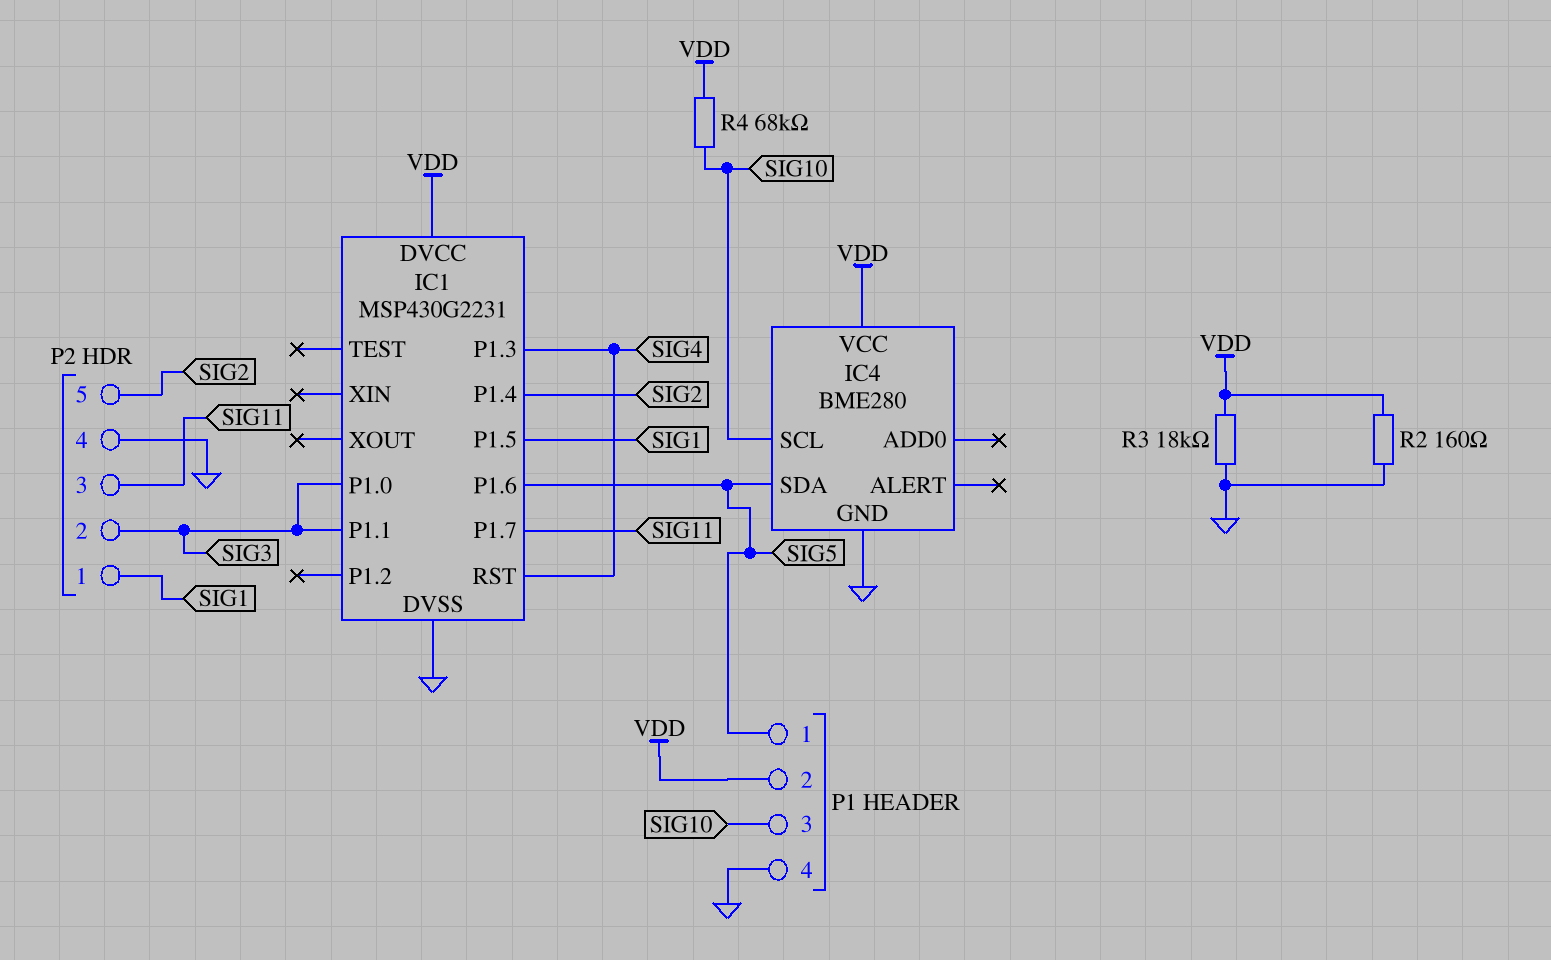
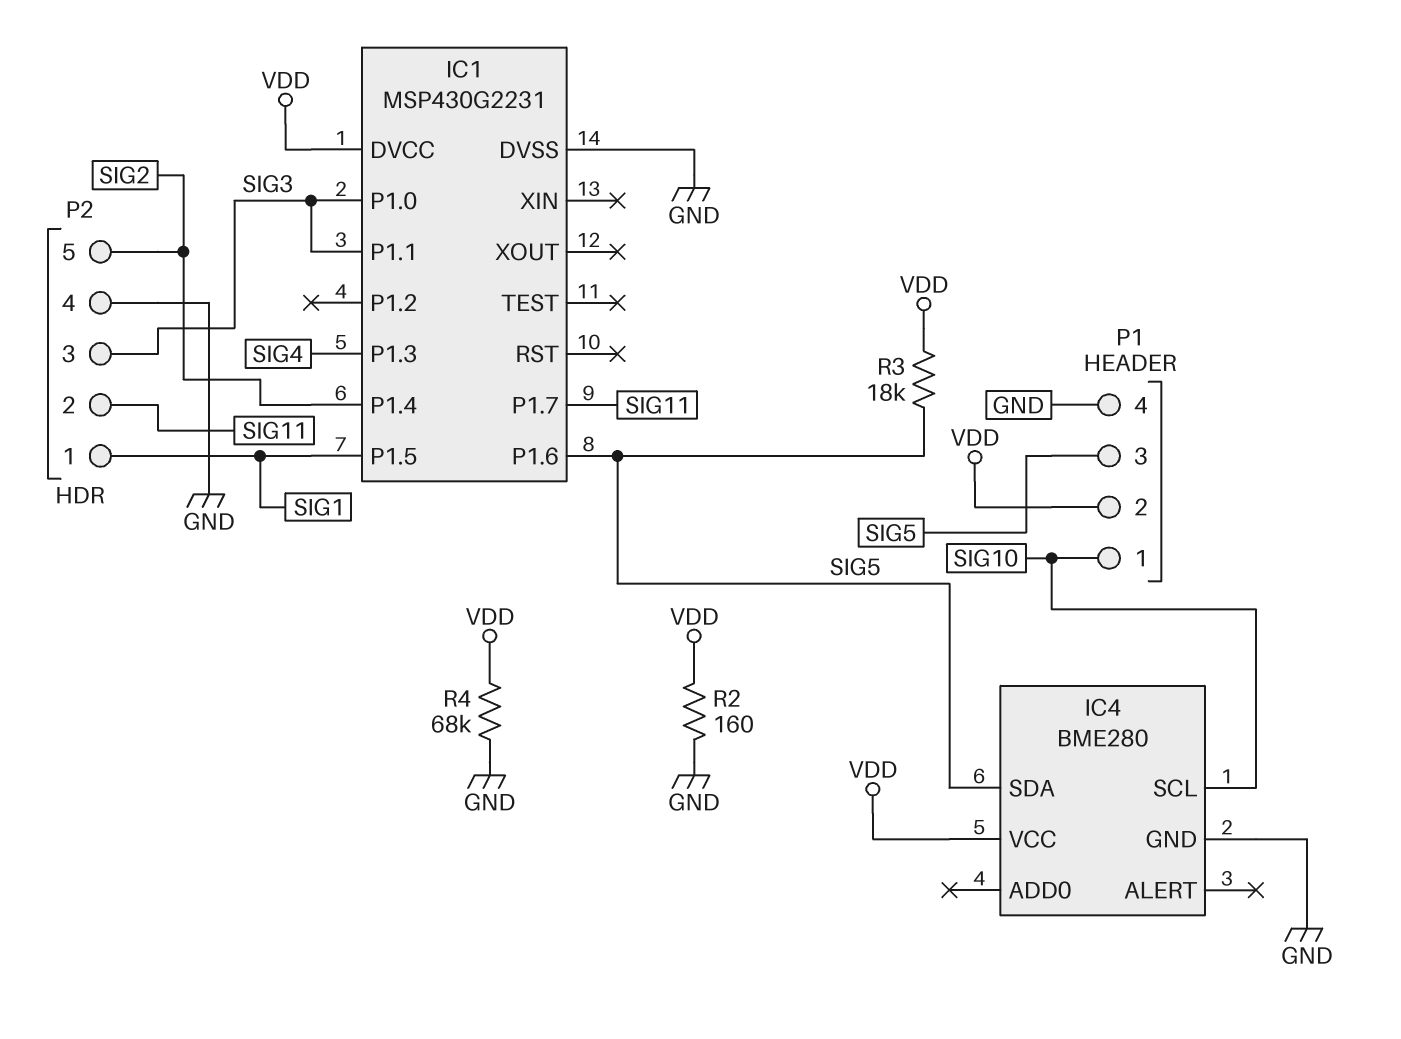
IC1 pin RST: SIG4 -> none
P1 pin 1: SIG5 -> SIG10
P1 pin 3: SIG10 -> SIG5
P2 pin 2: SIG3 -> SIG11
P2 pin 3: SIG11 -> SIG3
R3: 18k (GND, VDD) -> 18k (SIG5, VDD)
R4: 68k (SIG10, VDD) -> 68k (GND, VDD)

